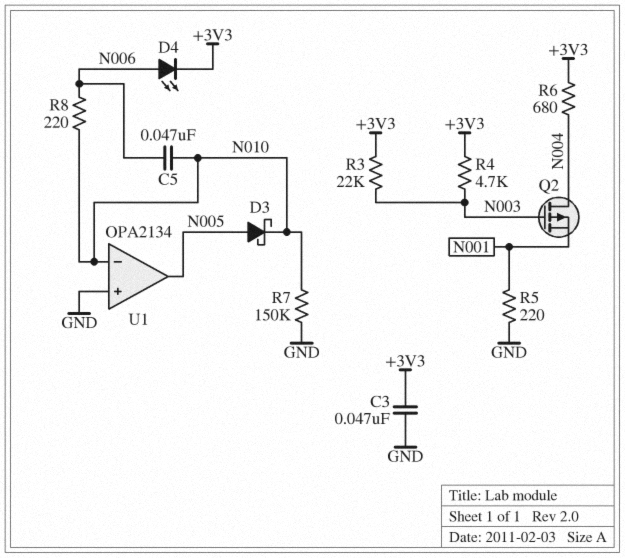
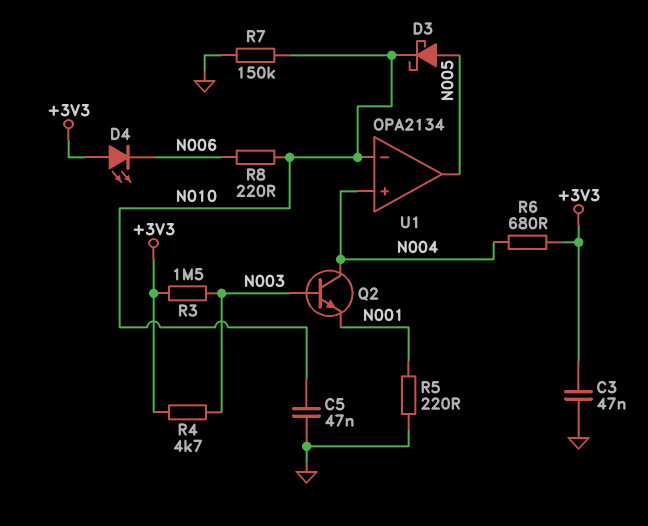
C5: 47nF (N006, N010) -> 47nF (GND, N010)
D4: LED (A N006, K +3V3) -> LED (A +3V3, K N006)
Q2: PMOS (G N003, D N004, S N001) -> NPN (B N003, C N004, E N001)
R3: 22k (+3V3, N003) -> 1.5M (+3V3, N003)
U1 pin in+: GND -> N004

